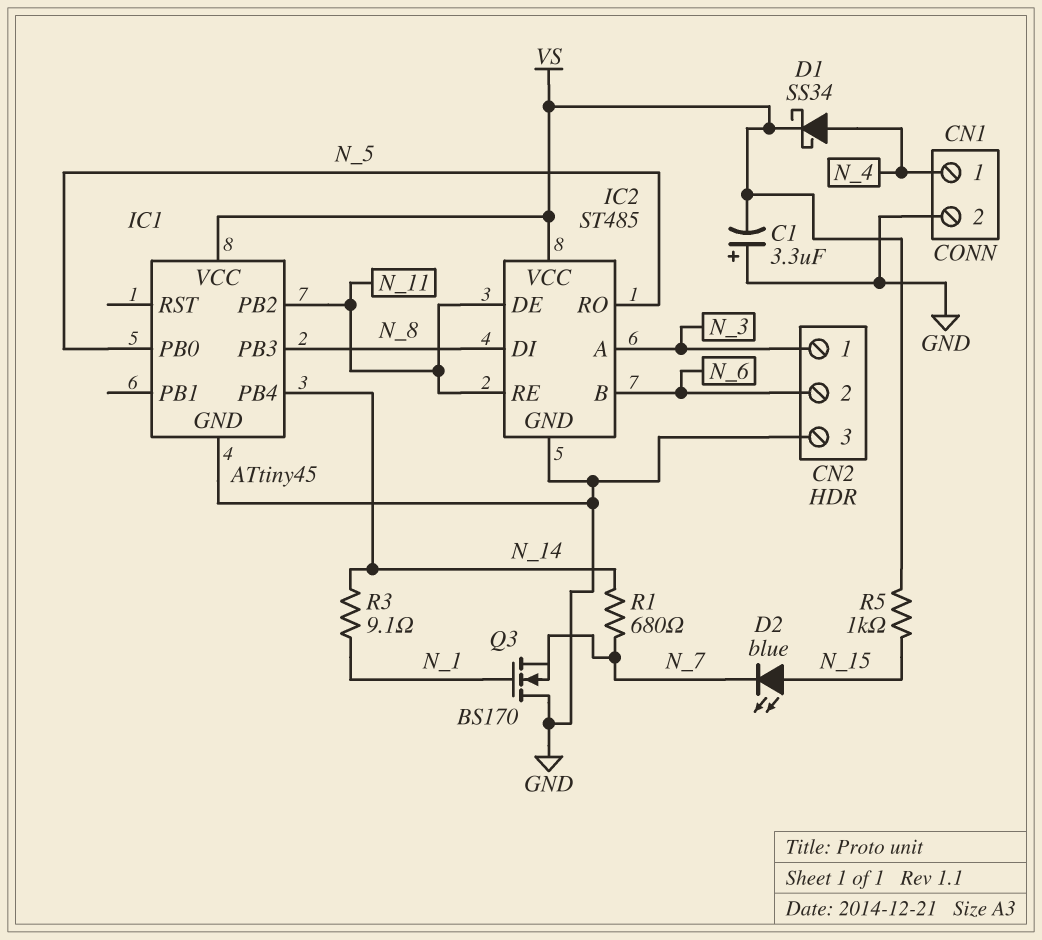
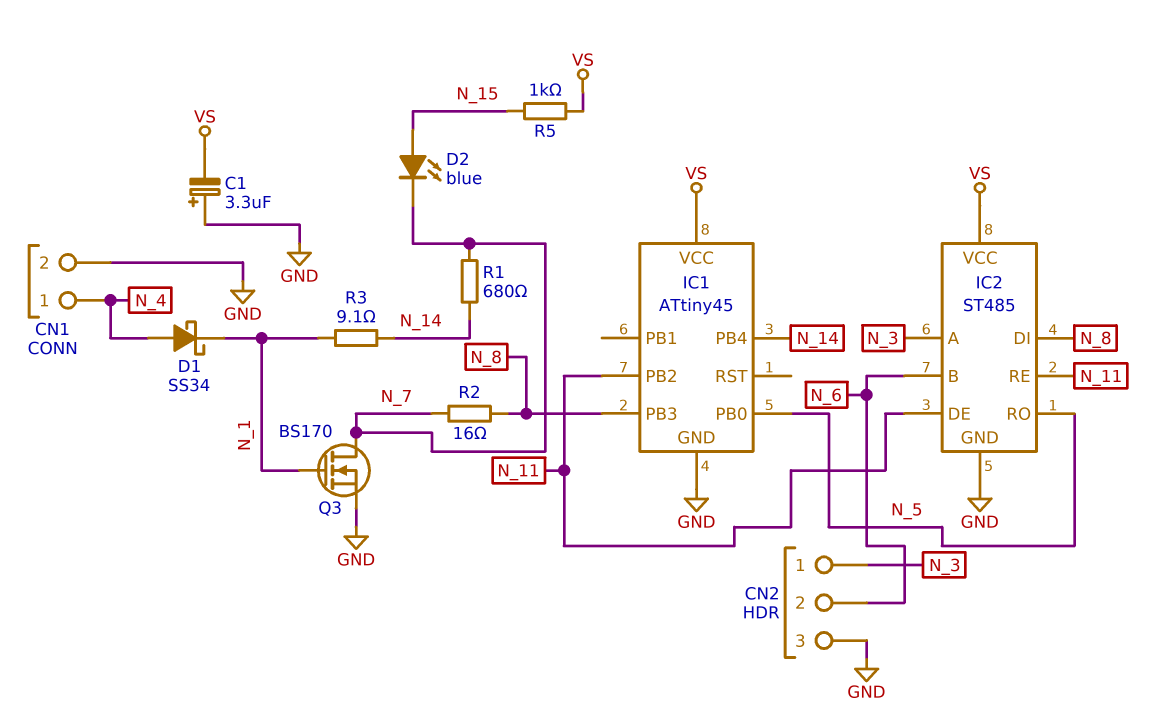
D1: schottky SS34 (A N_4, K VS) -> schottky SS34 (A N_4, K N_1)
Q3: NMOS BS170 (G N_1, D GND, S N_7) -> NMOS BS170 (G N_1, D N_7, S GND)
R2: none -> 16 (N_7, N_8)

